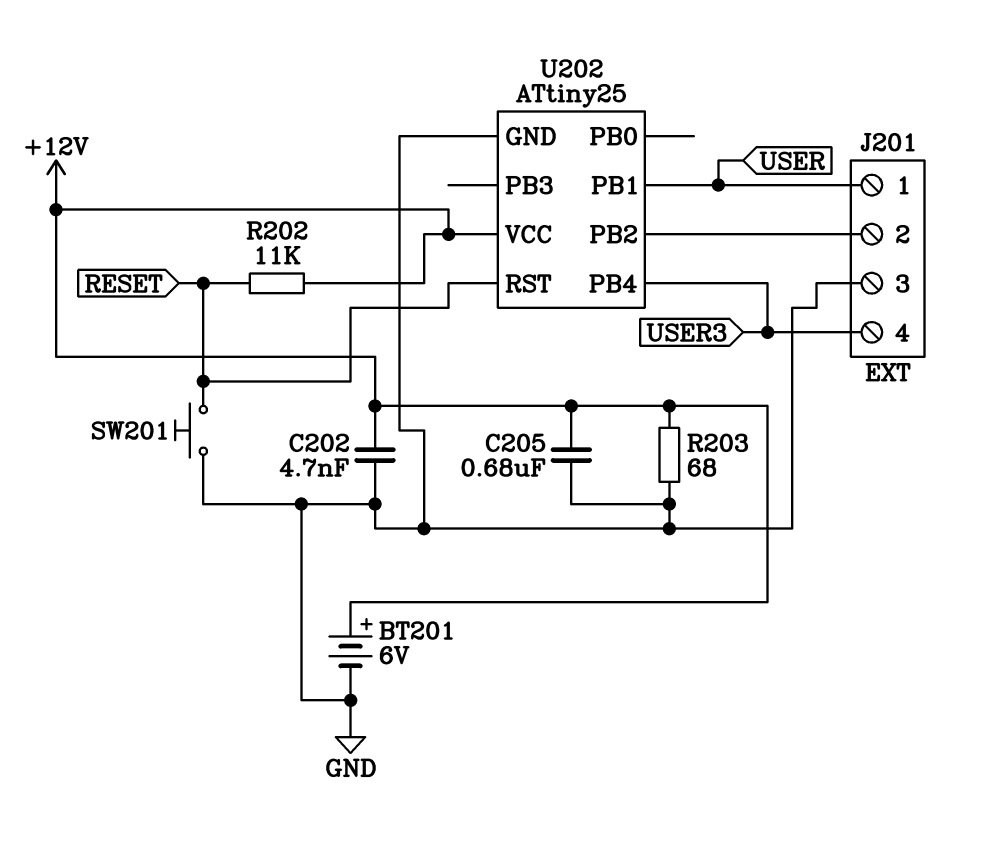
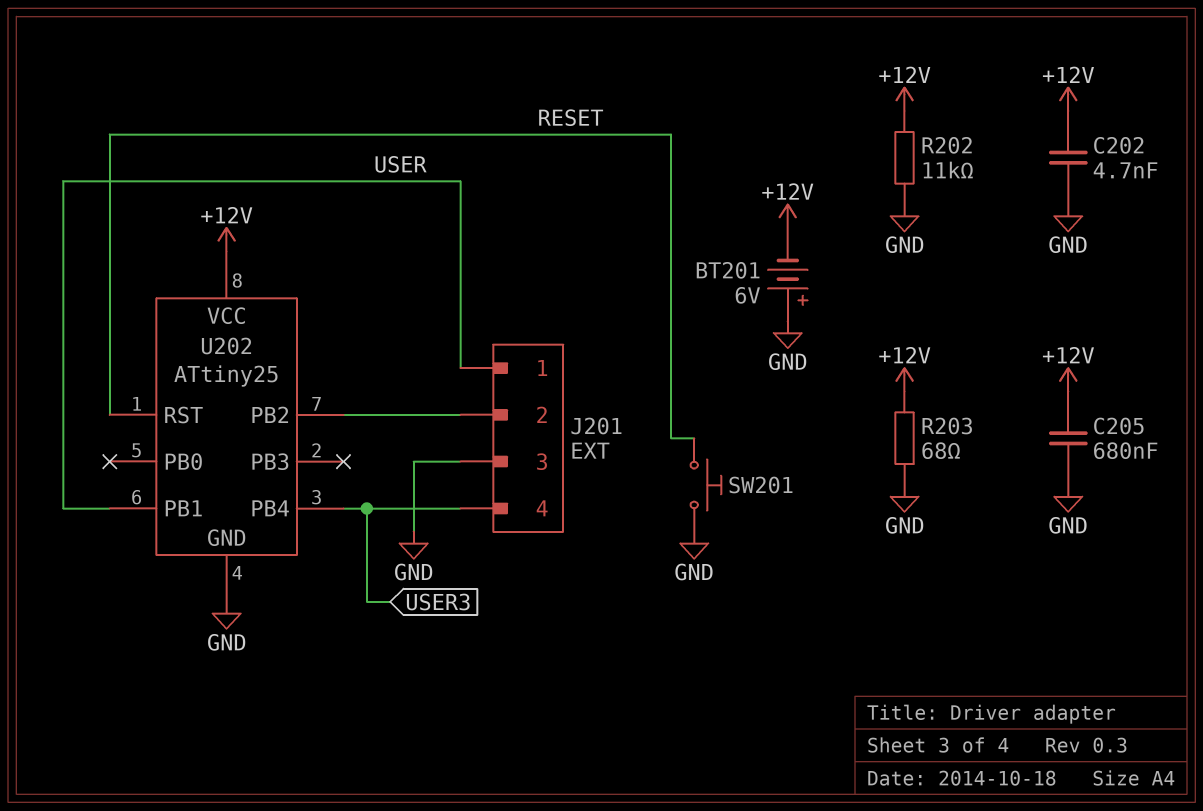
BT201: 6V (plus +12V, minus GND) -> 6V (plus GND, minus +12V)
R202: 11k (+12V, RESET) -> 11k (+12V, GND)

